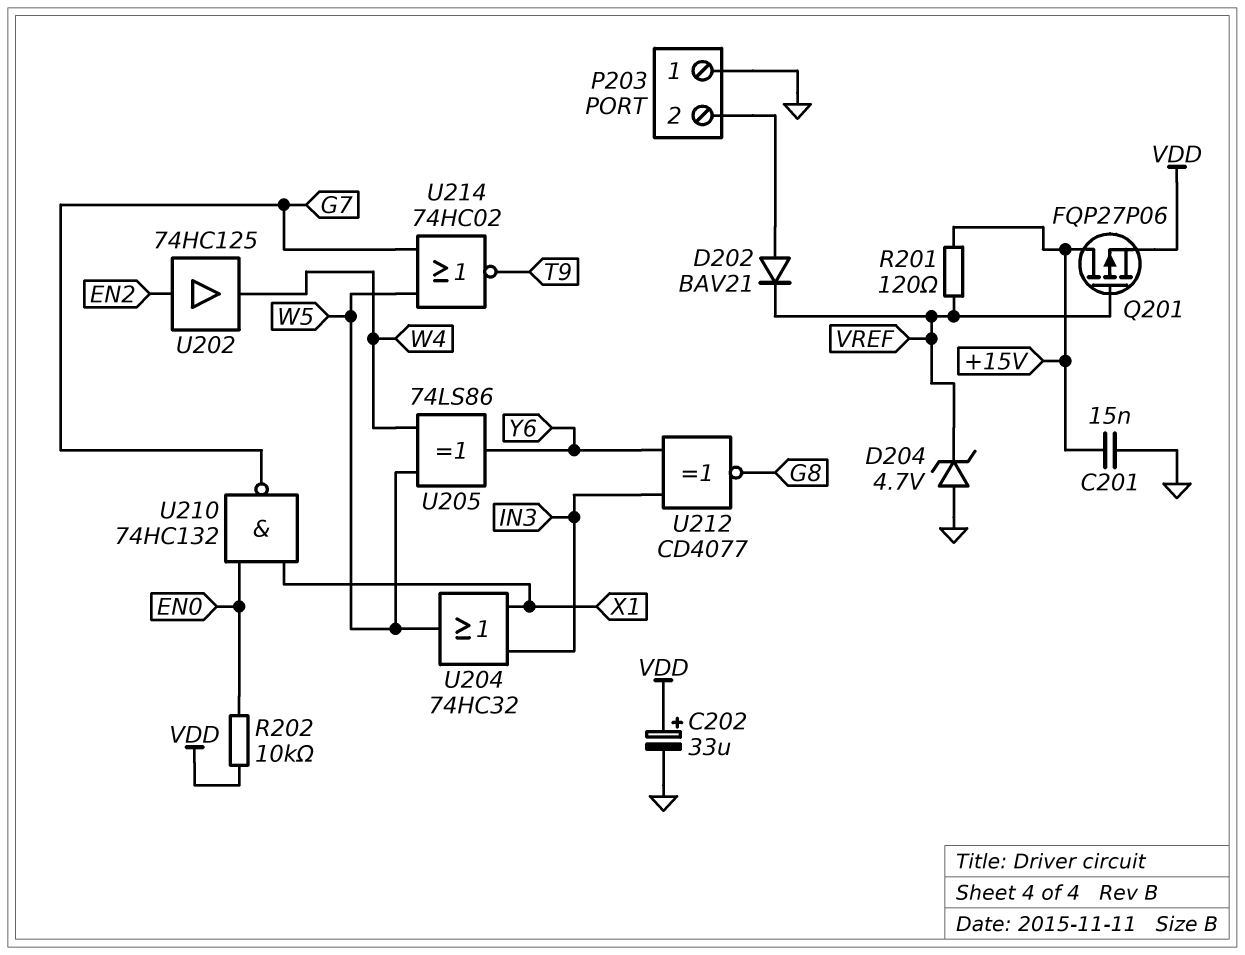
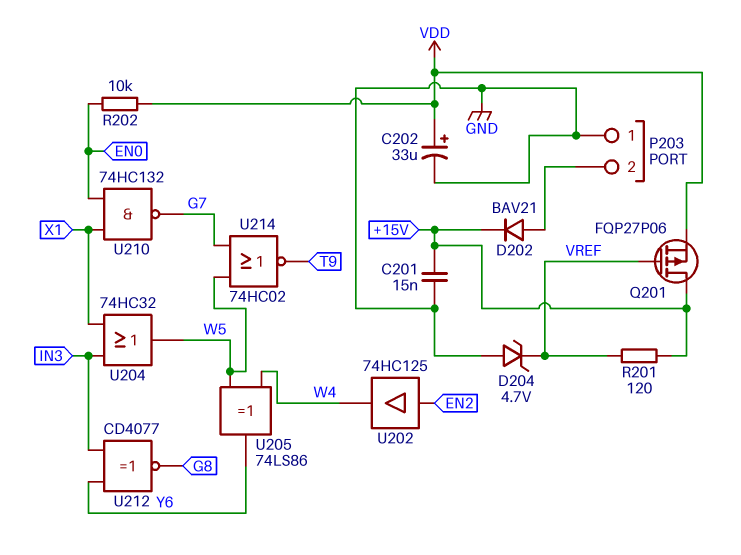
D202: diode BAV21 (A P203/2, K VREF) -> diode BAV21 (A P203/2, K +15V)

